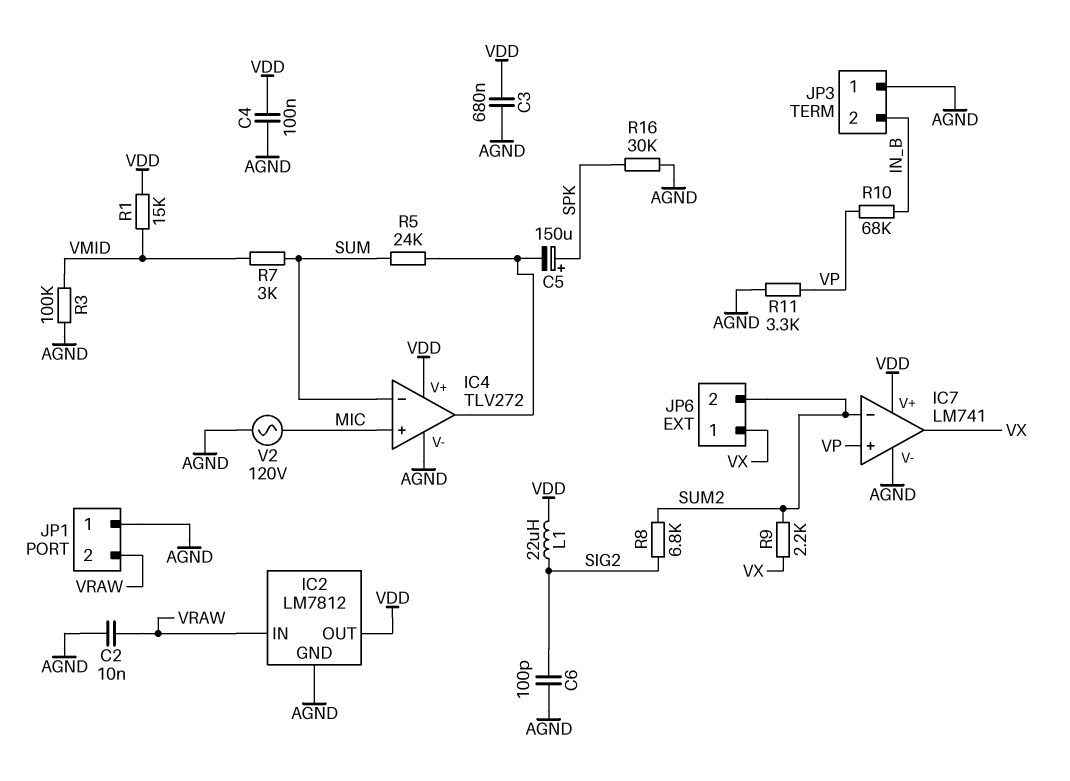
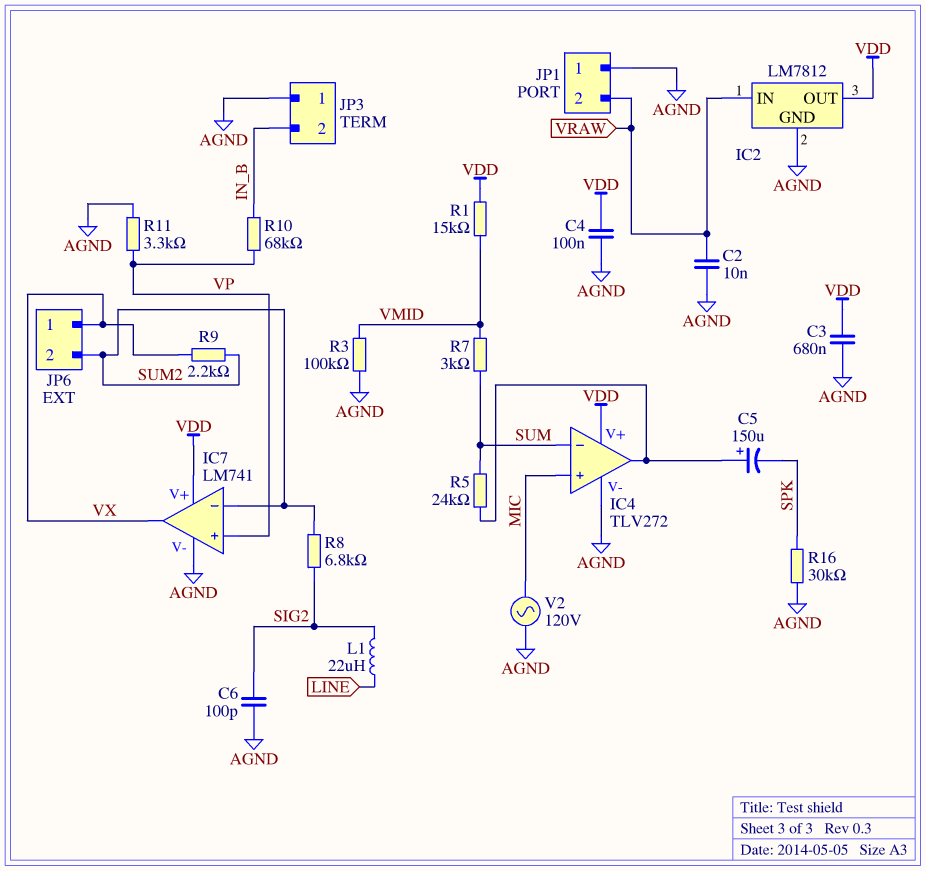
C5: 150uF (plus SPK, minus IC4/out) -> 150uF (plus IC4/out, minus SPK)
L1: 22uH (SIG2, VDD) -> 22uH (LINE, SIG2)

